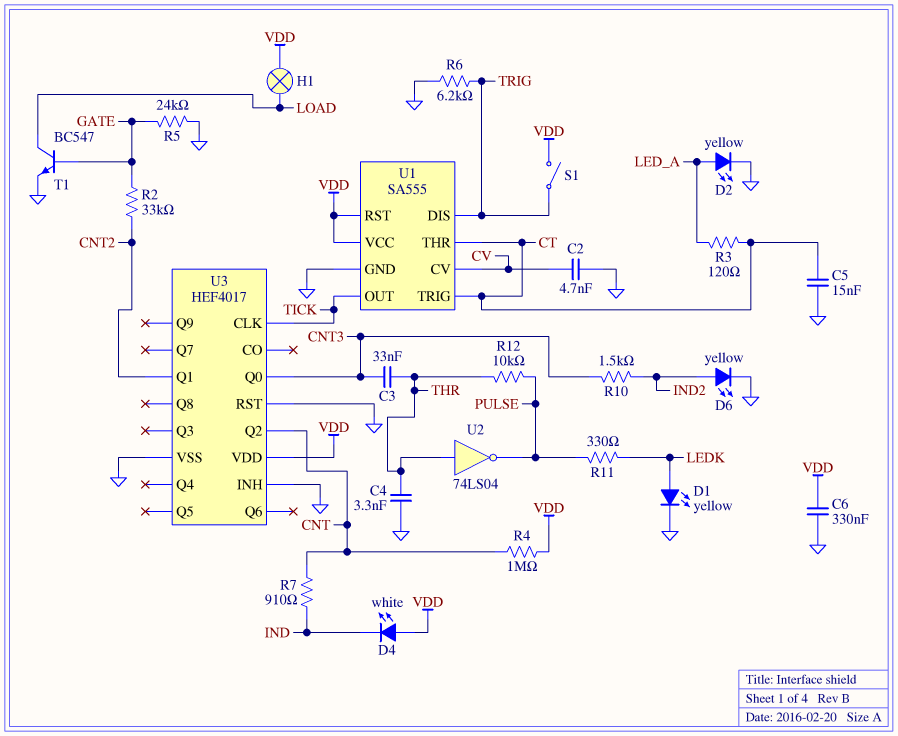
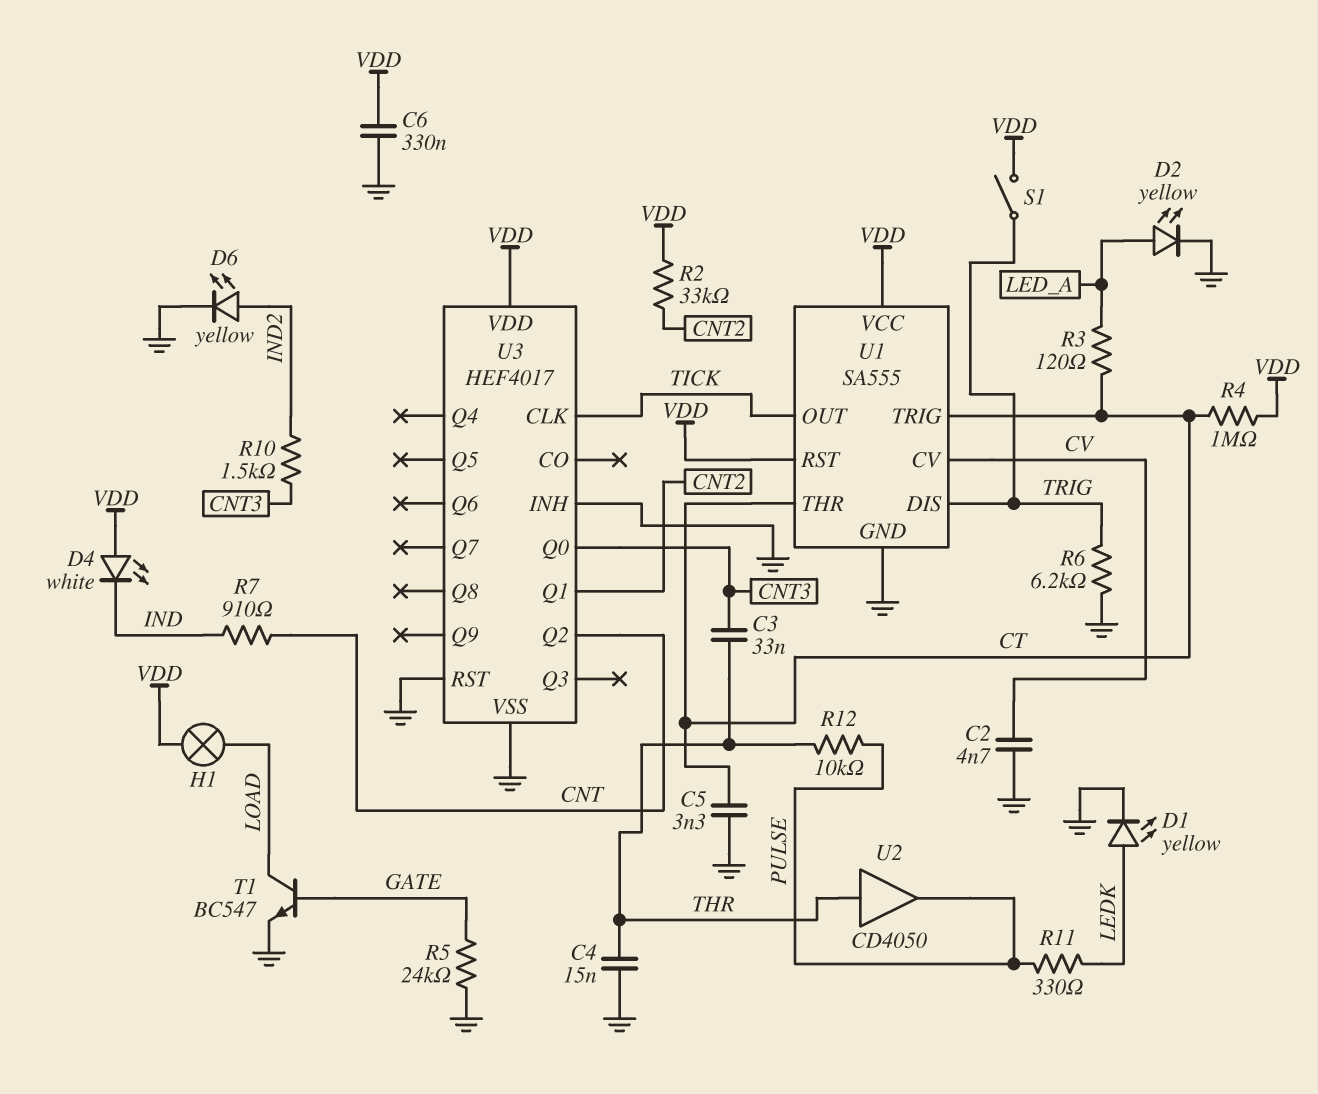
C4: 3.3nF (GND, THR) -> 15nF (GND, THR)
C5: 15nF (CT, GND) -> 3.3nF (CT, GND)
R2: 33k (CNT2, GATE) -> 33k (CNT2, VDD)
R4: 1M (CNT, VDD) -> 1M (CT, VDD)
U2: NOT 74LS04 (in THR, out PULSE) -> buffer CD4050 (in THR, out PULSE)

